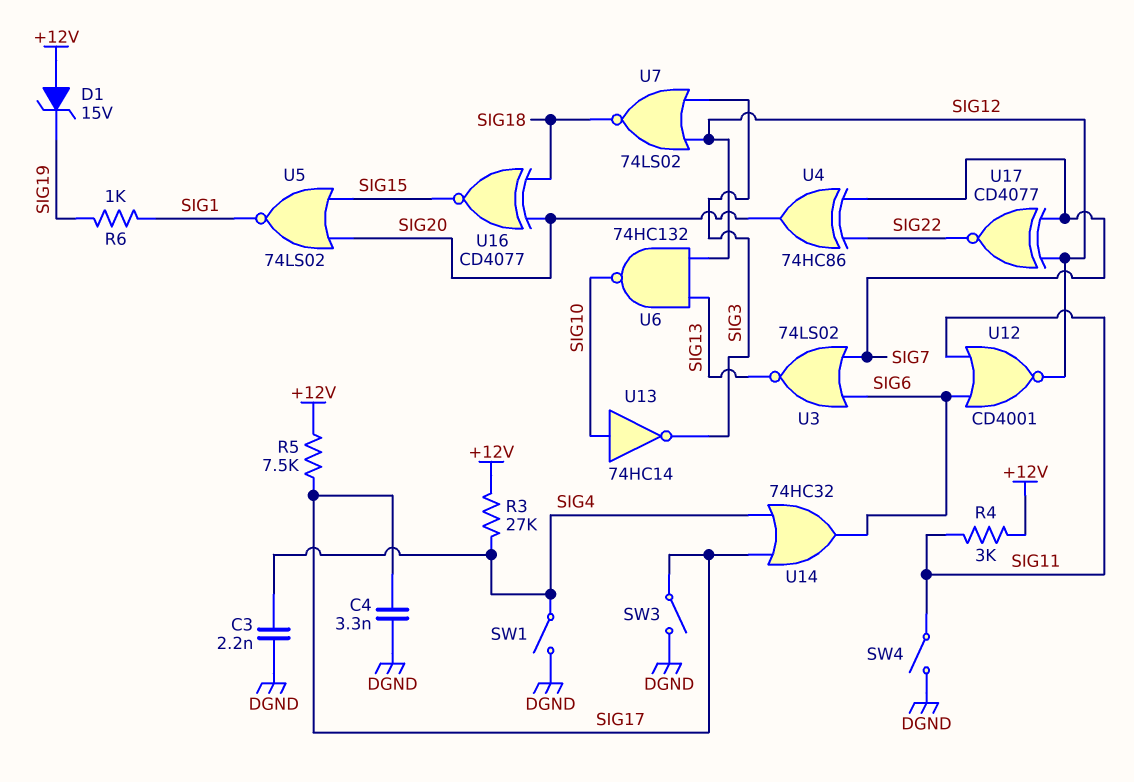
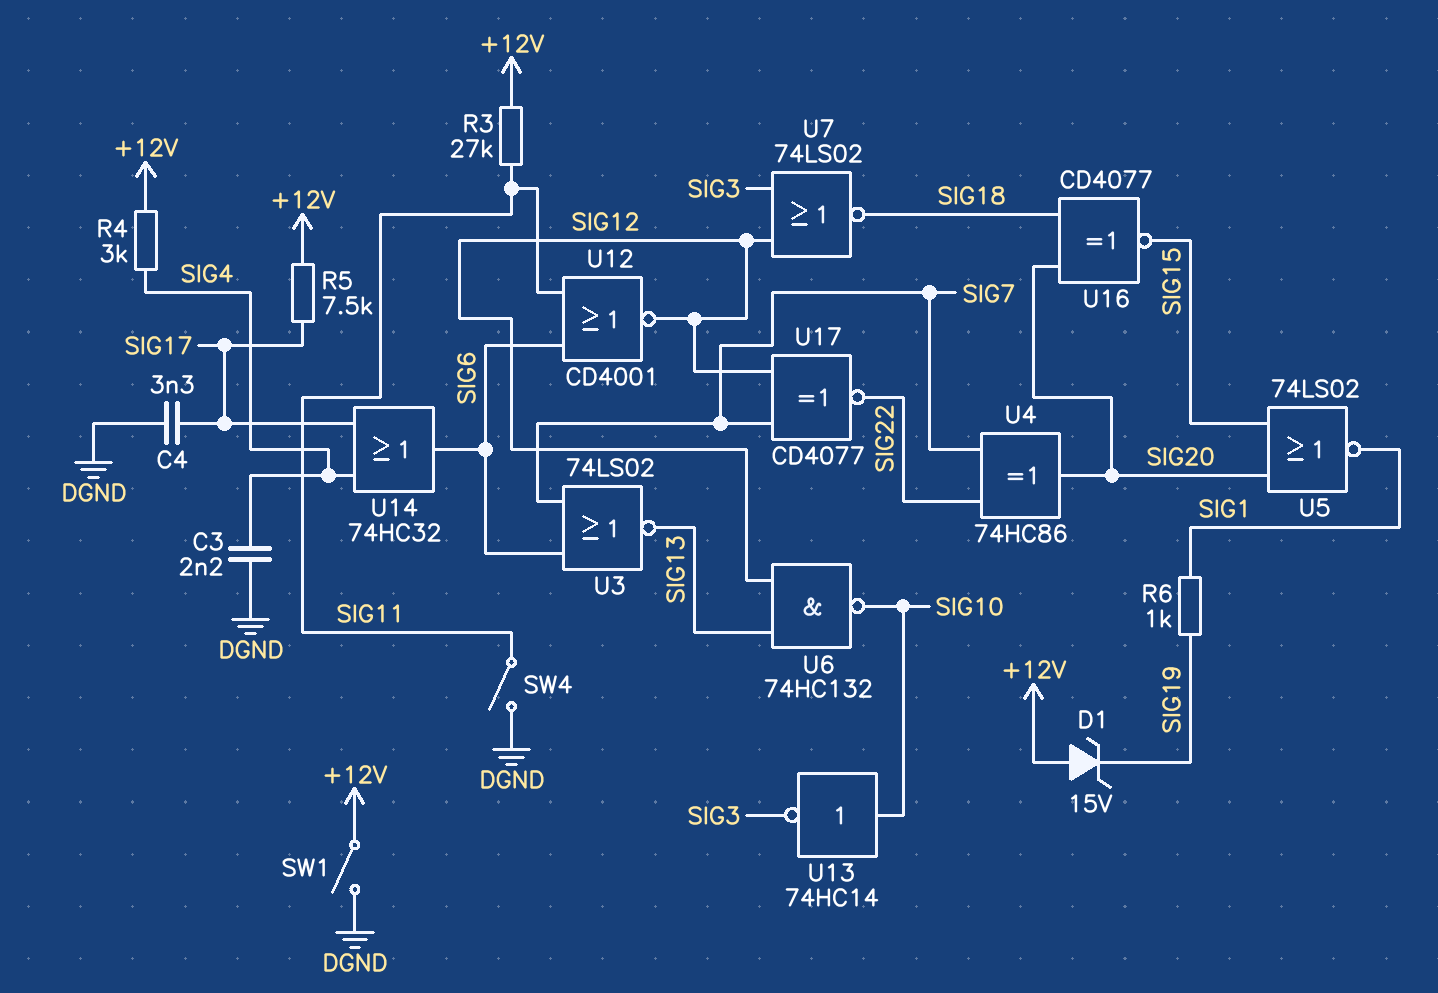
R3: 27k (+12V, SIG4) -> 27k (+12V, SIG11)
R4: 3k (+12V, SIG11) -> 3k (+12V, SIG4)
SW1: switch (DGND, SIG4) -> switch (+12V, DGND)
SW3: switch (DGND, SIG17) -> none

